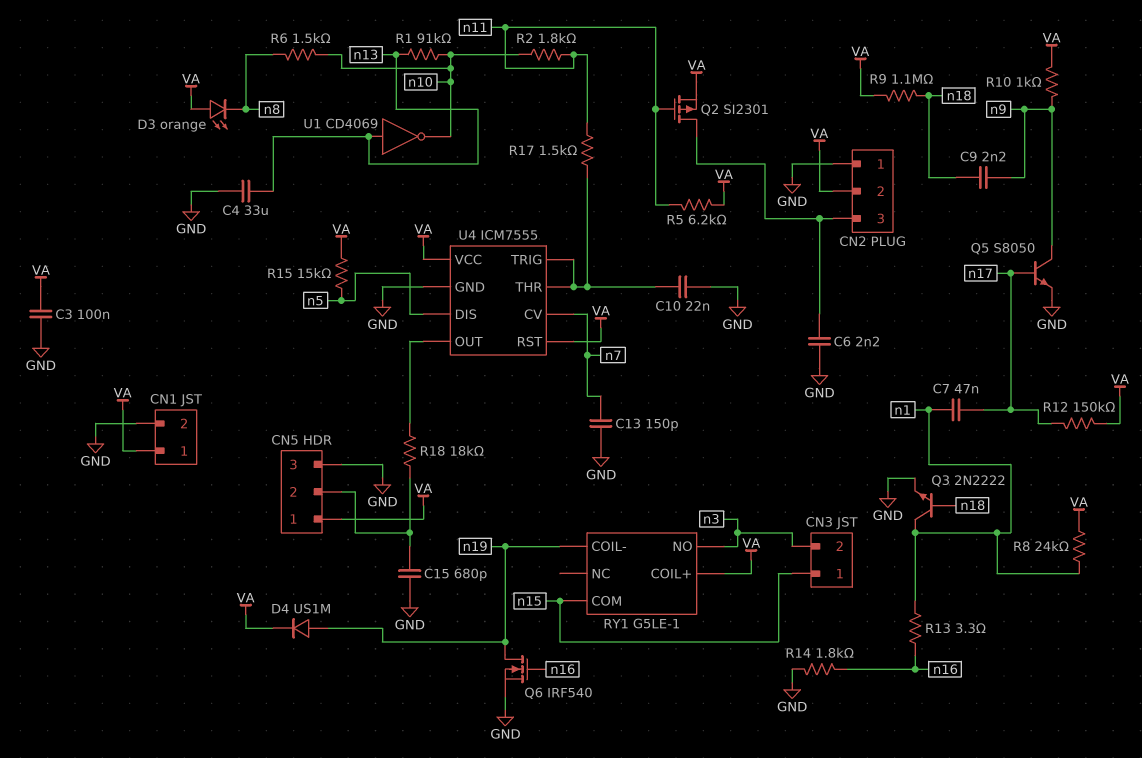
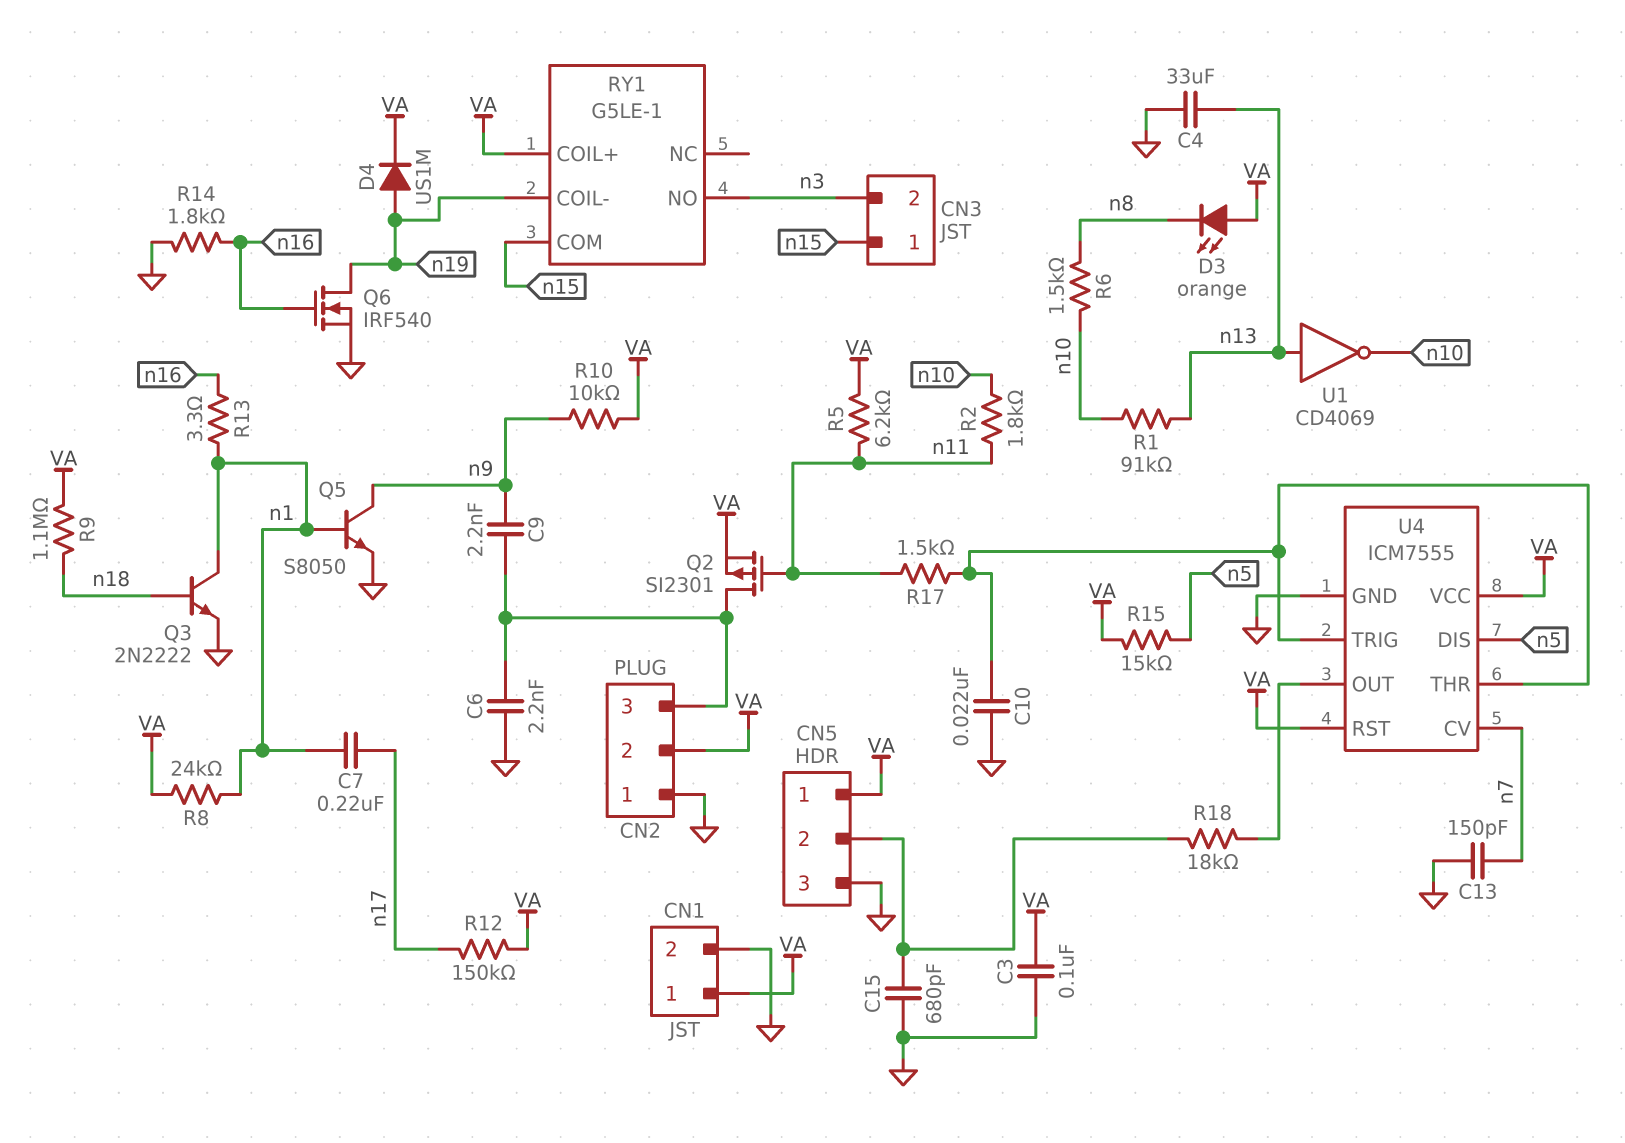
C7: 47nF (n1, n17) -> 220nF (n1, n17)
C9: 2.2nF (n9, n18) -> 2.2nF (CN2/3, n9)
Q5: NPN S8050 (B n17, C n9, E GND) -> NPN S8050 (B n1, C n9, E GND)
R10: 1k (VA, n9) -> 10k (VA, n9)

